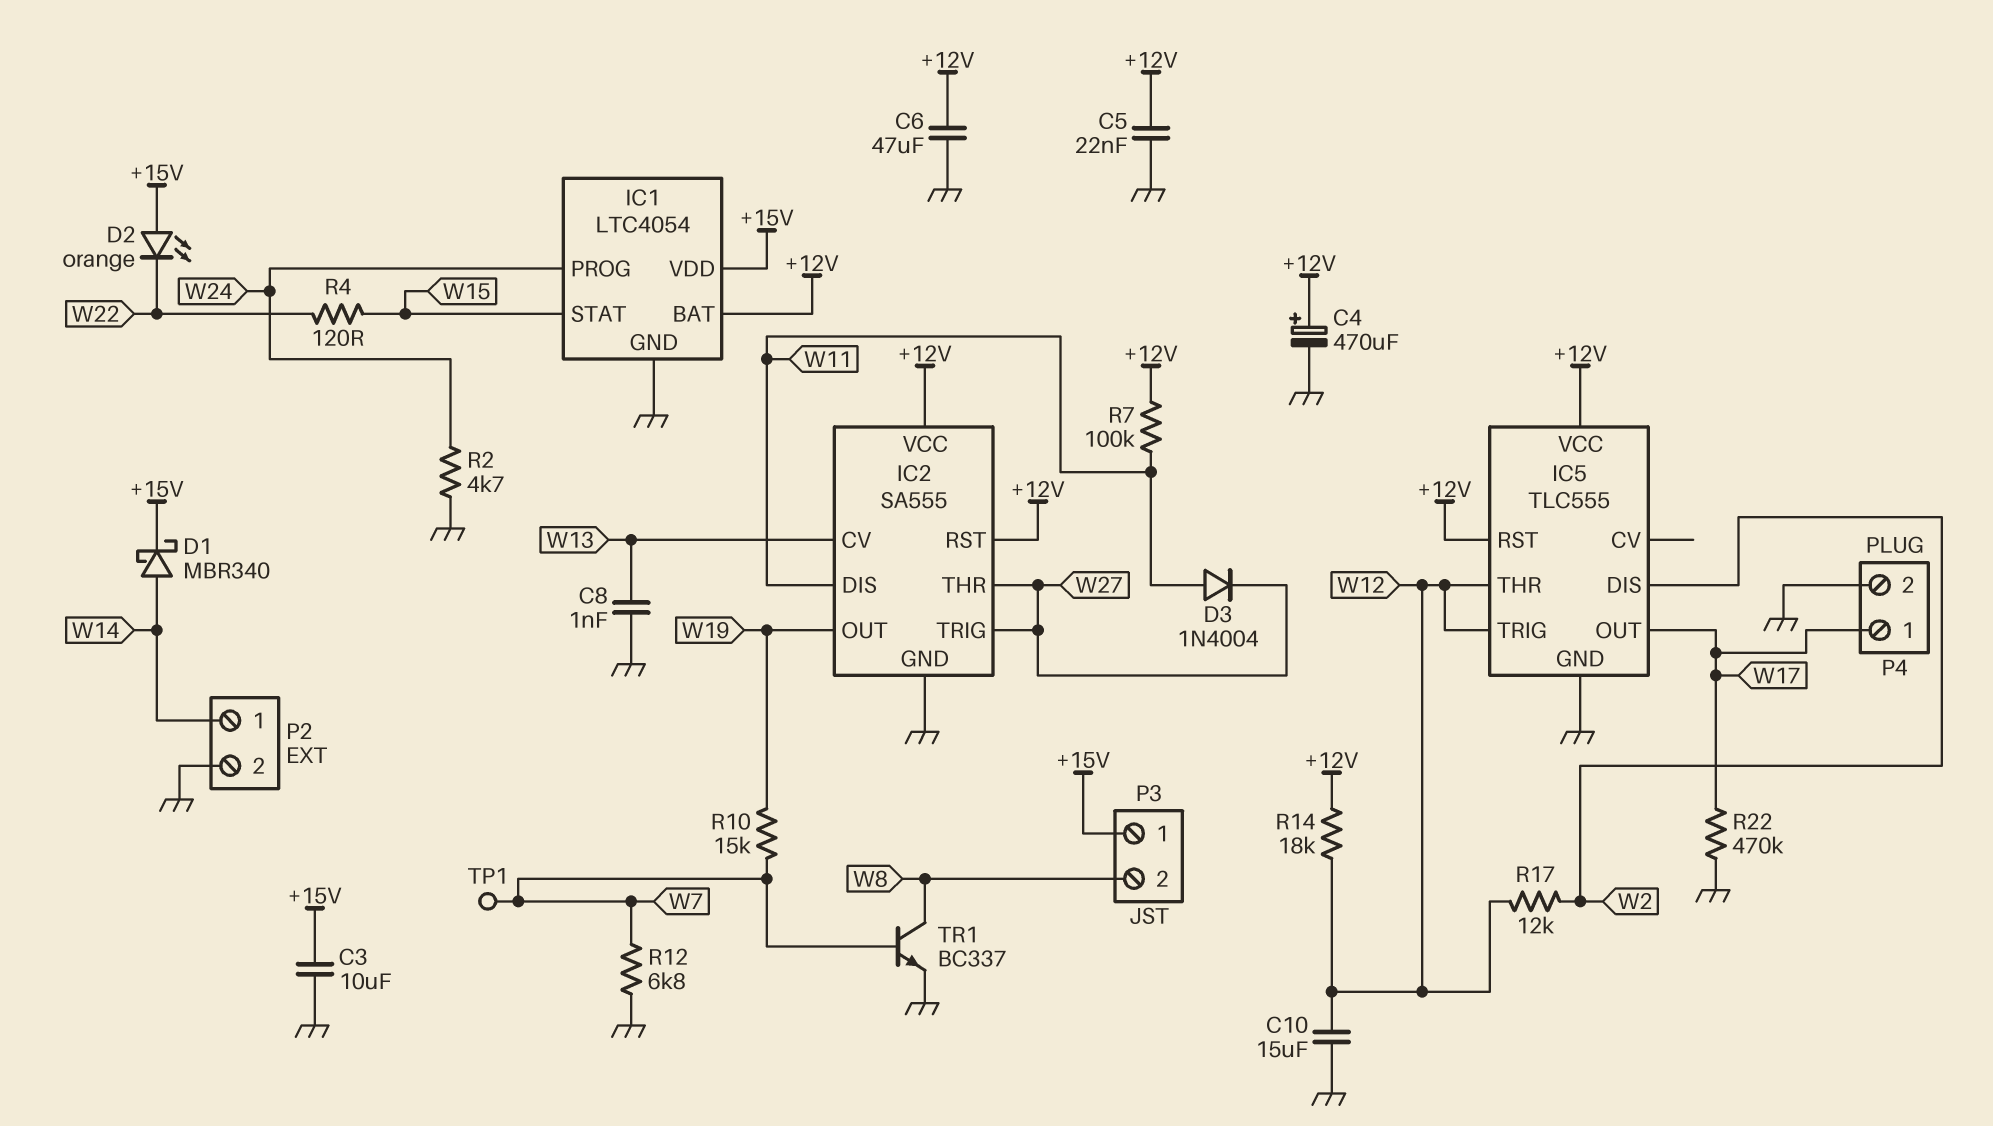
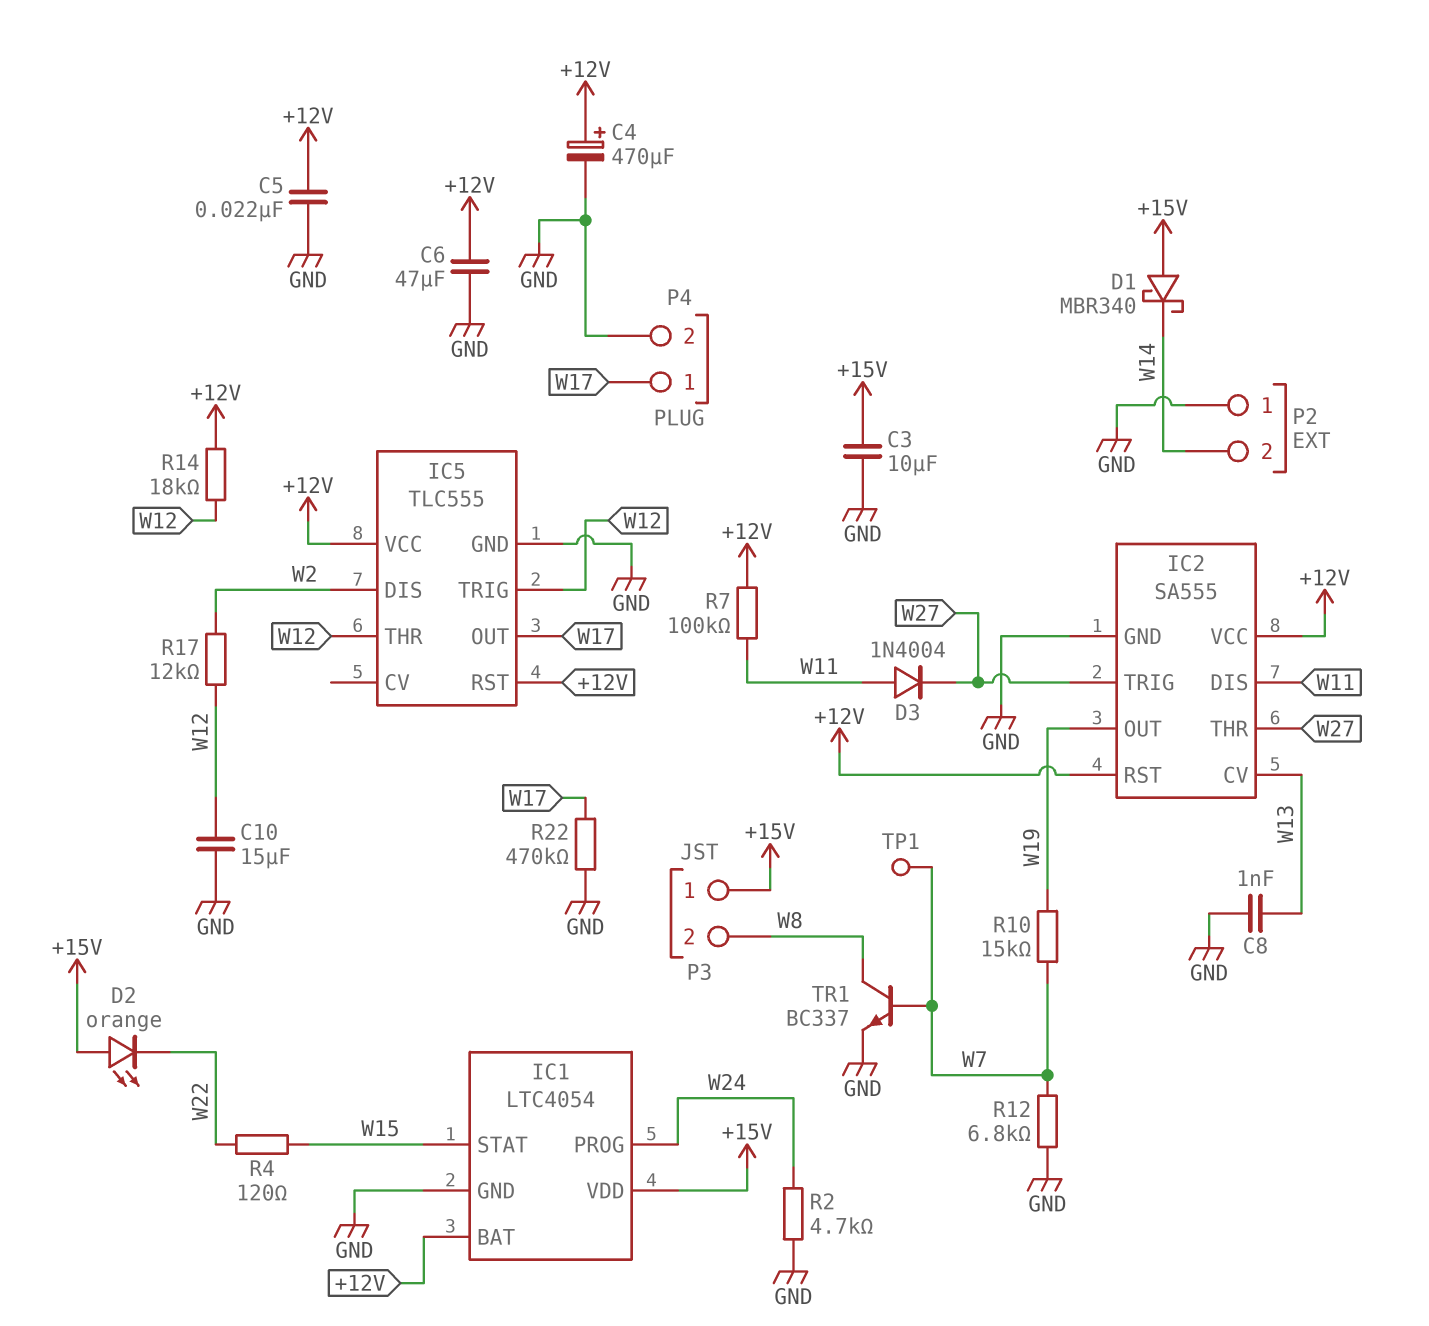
D1: schottky MBR340 (A W14, K +15V) -> schottky MBR340 (A +15V, K W14)
P2 pin 1: W14 -> GND
P2 pin 2: GND -> W14

